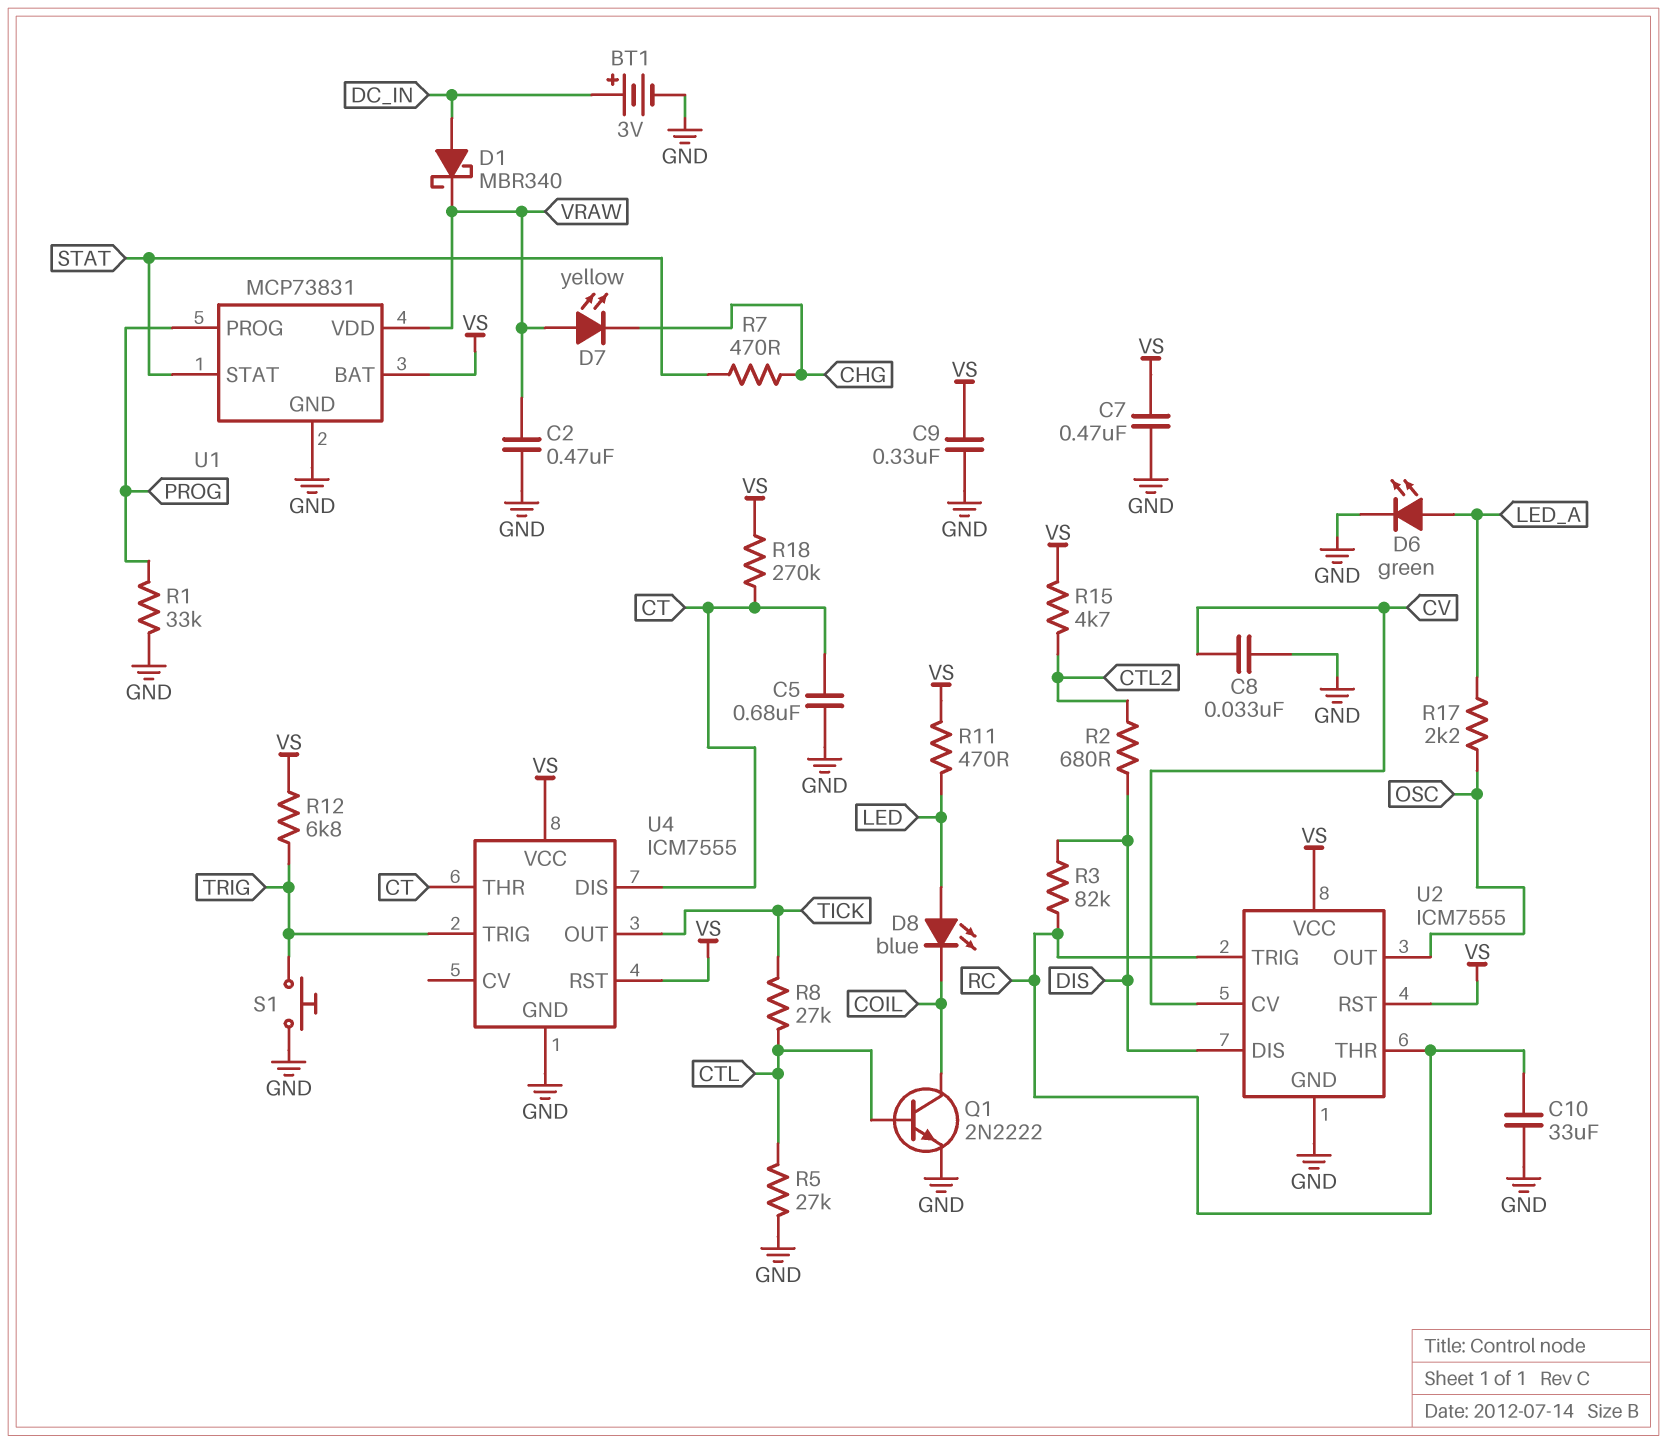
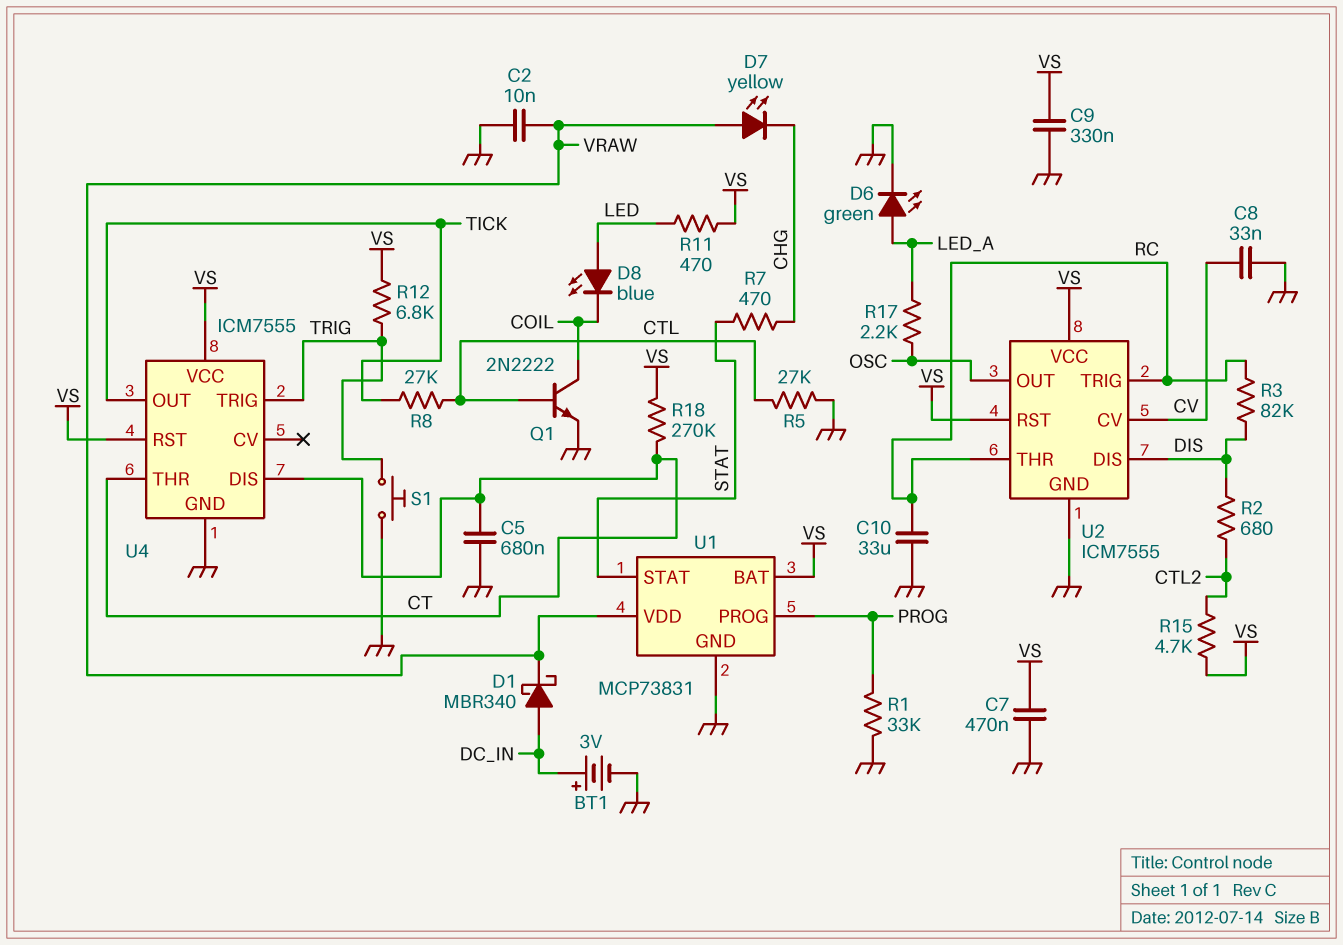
C2: 470nF (GND, VRAW) -> 10nF (GND, VRAW)

